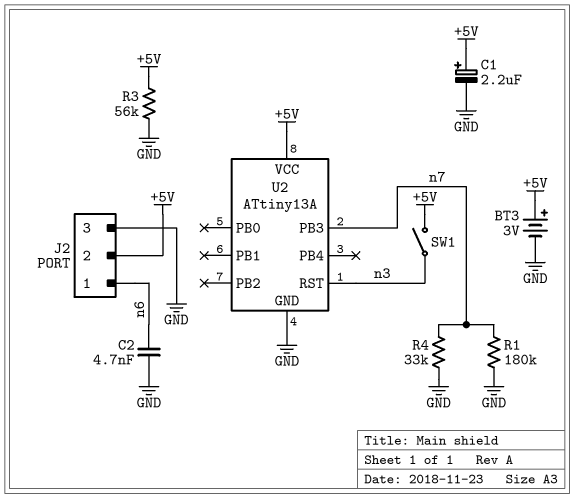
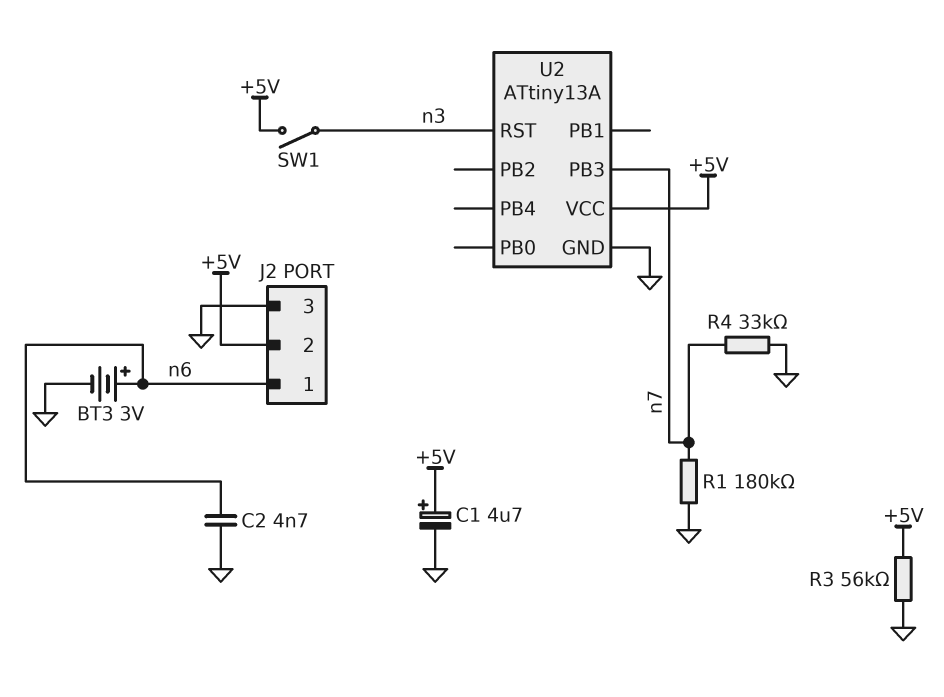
BT3: 3V (plus +5V, minus GND) -> 3V (plus n6, minus GND)
C1: 2.2uF (plus +5V, minus GND) -> 4.7uF (plus +5V, minus GND)

